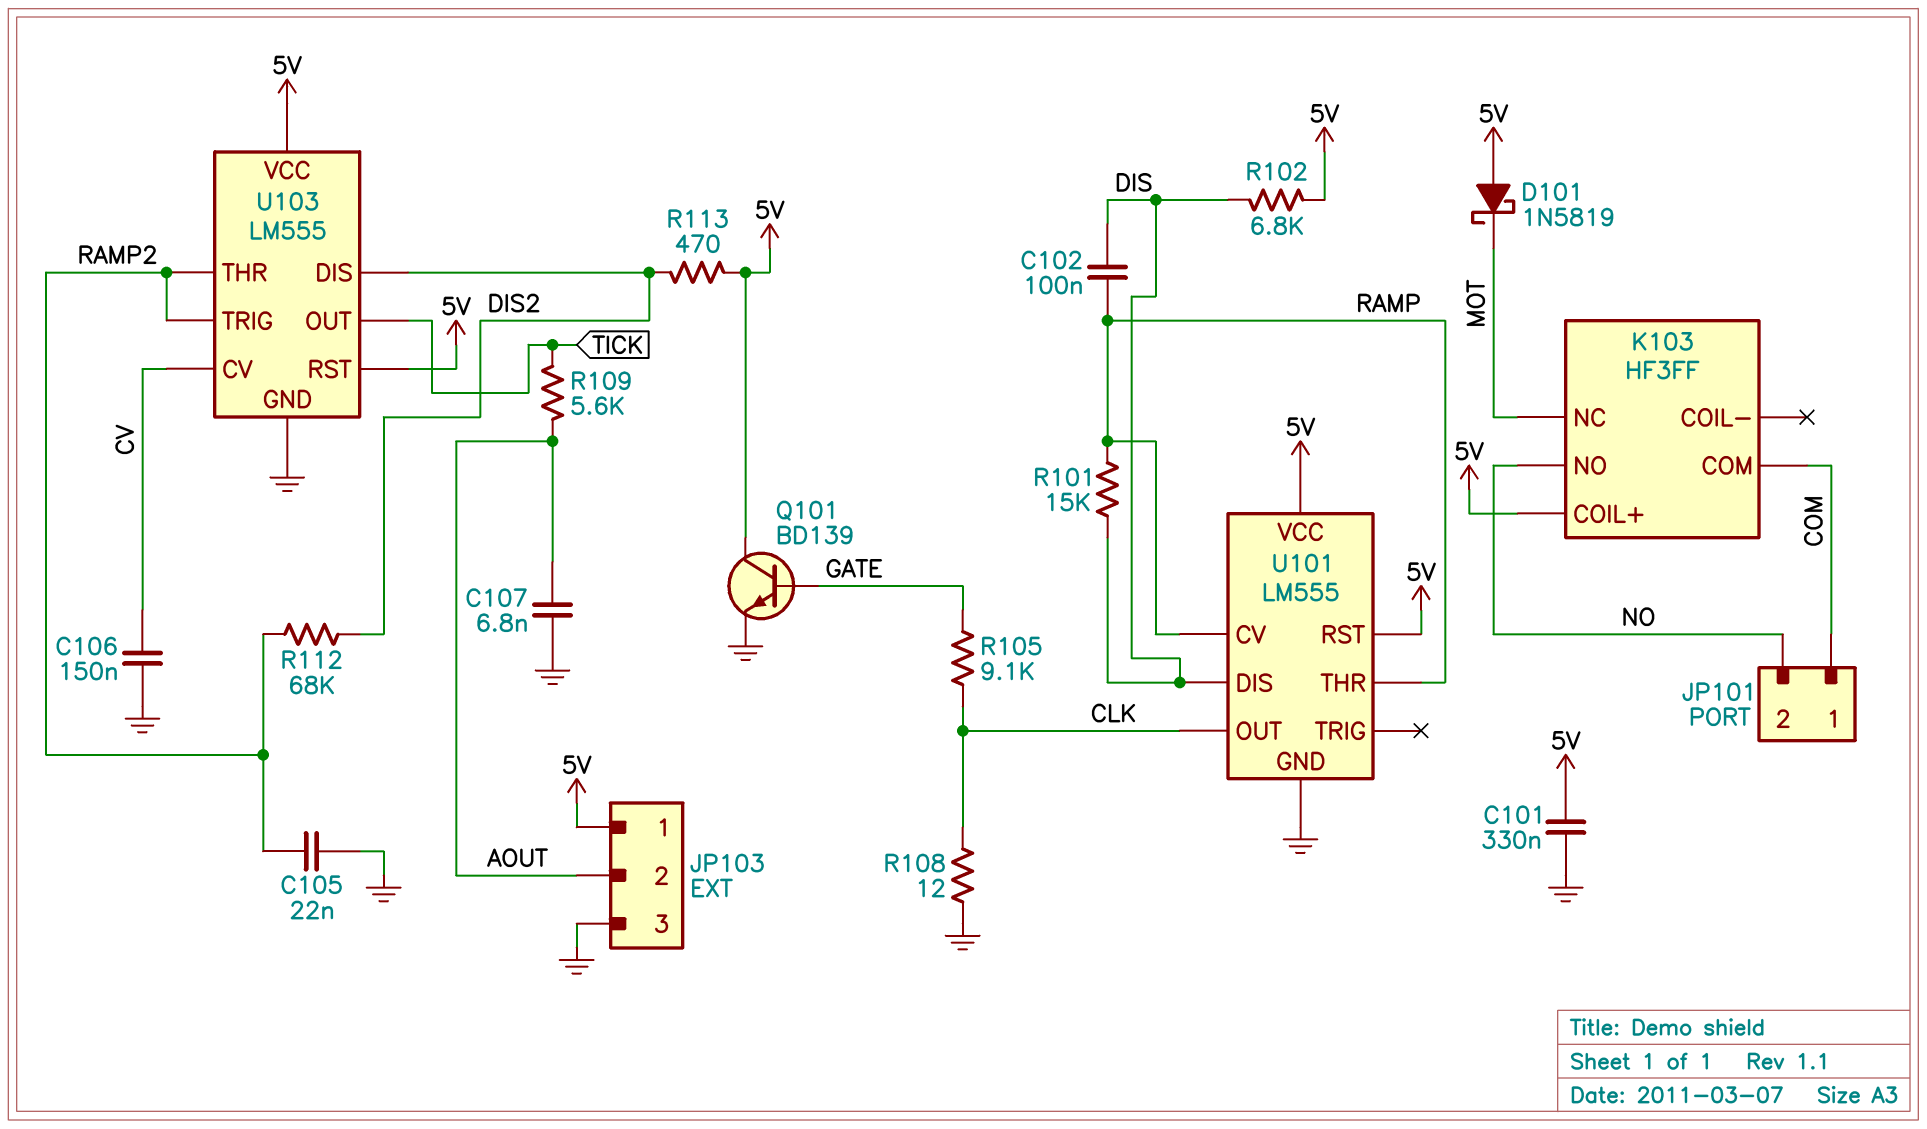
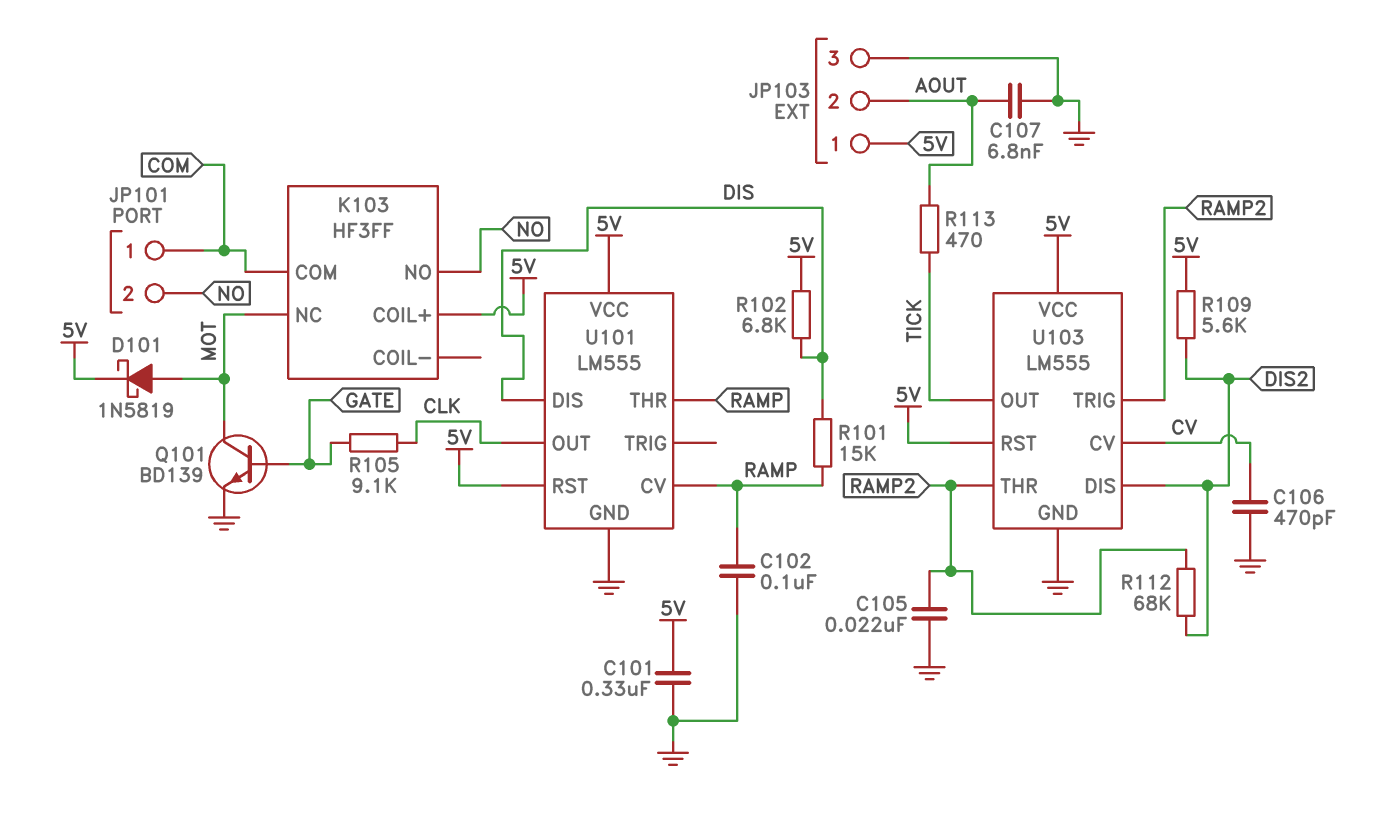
C102: 100nF (DIS, RAMP) -> 100nF (GND, RAMP)
C106: 150nF (CV, GND) -> 470pF (CV, GND)
D101: schottky 1N5819 (A 5V, K MOT) -> schottky 1N5819 (A MOT, K 5V)
Q101: NPN BD139 (B GATE, C 5V, E GND) -> NPN BD139 (B GATE, C MOT, E GND)
R108: 12 (CLK, GND) -> none
R109: 5.6k (AOUT, TICK) -> 5.6k (5V, DIS2)
R113: 470 (5V, DIS2) -> 470 (AOUT, TICK)

